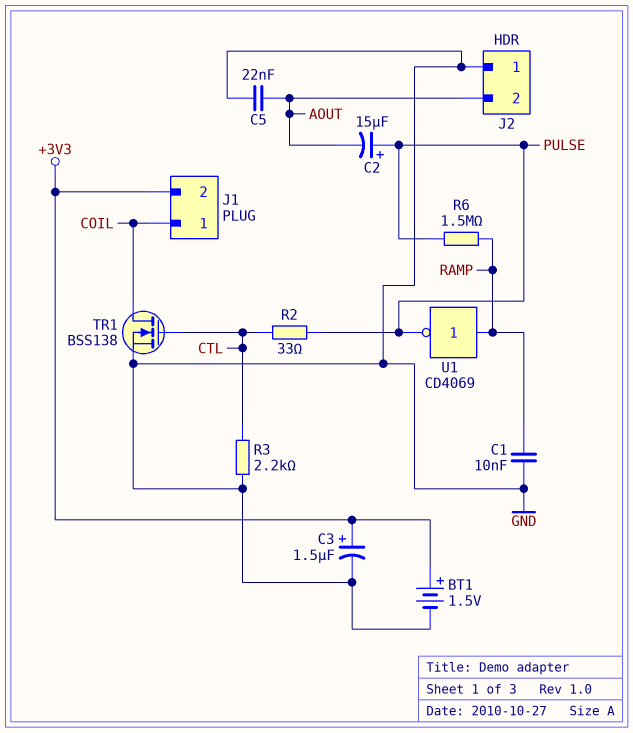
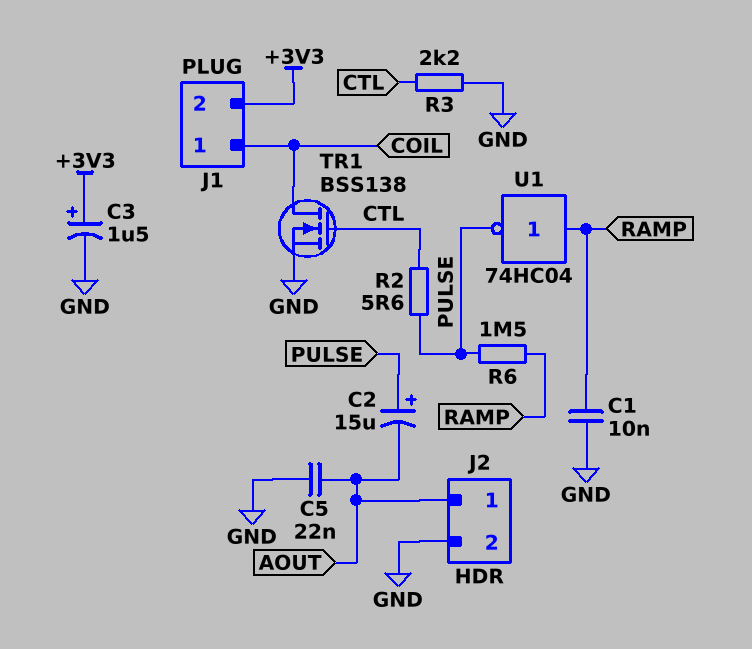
BT1: 1.5V (plus +3V3, minus GND) -> none
J2 pin 1: GND -> AOUT
J2 pin 2: AOUT -> GND
R2: 33 (CTL, PULSE) -> 5.6 (CTL, PULSE)
U1: NOT CD4069 (in RAMP, out PULSE) -> NOT 74HC04 (in RAMP, out PULSE)

